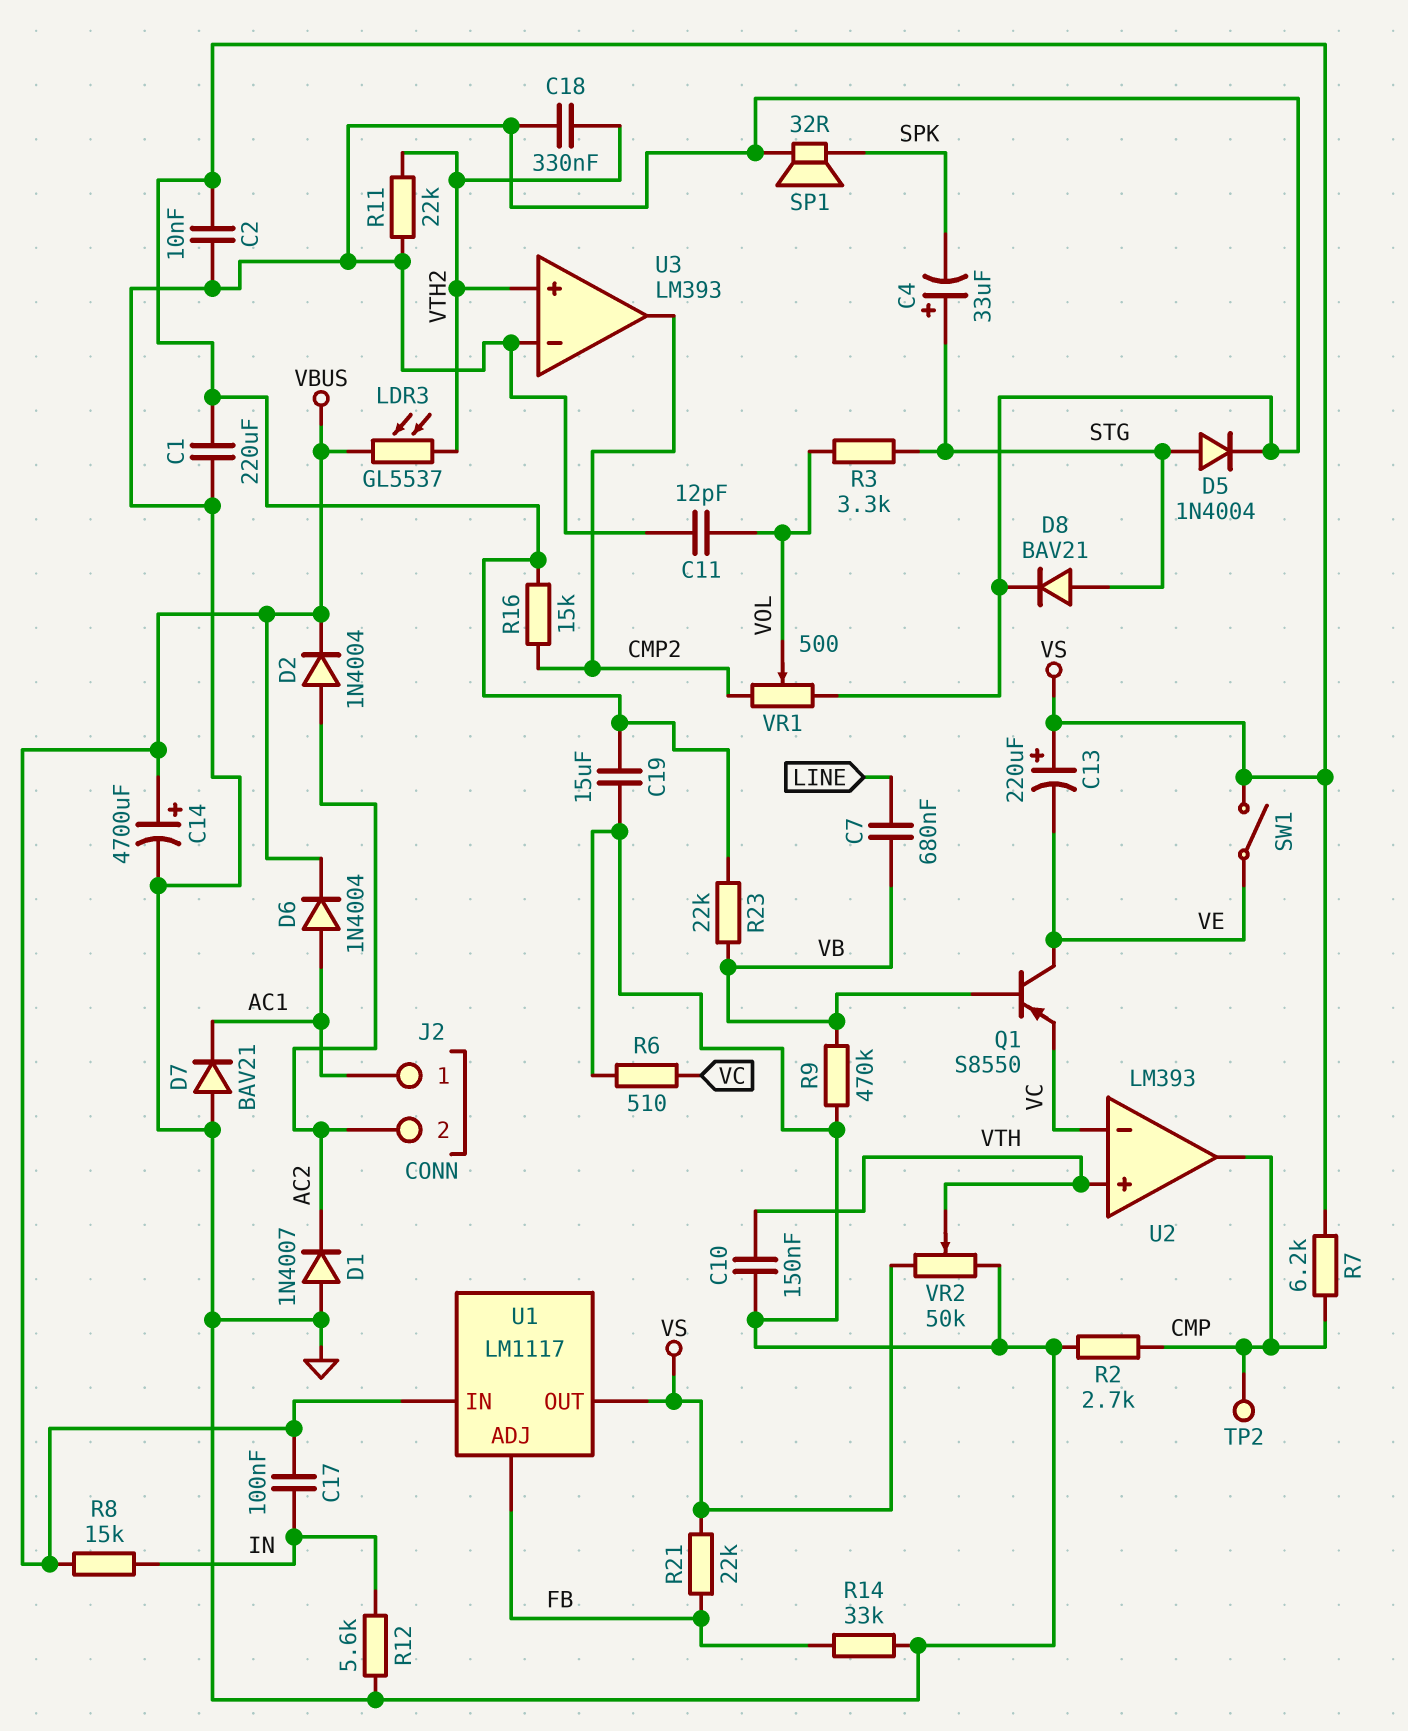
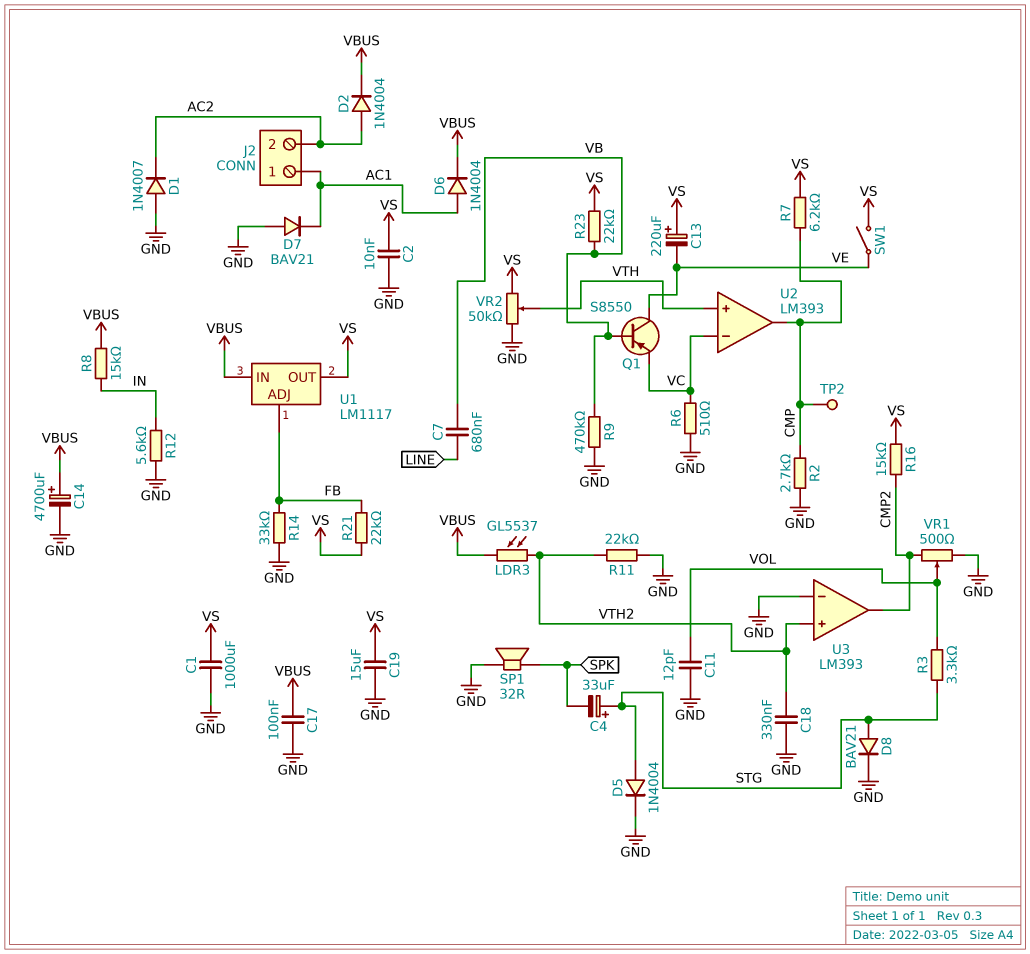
C1: 220uF (GND, VS) -> 1000uF (GND, VS)
C10: 150nF (GND, VTH) -> none
C17: 100nF (IN, VBUS) -> 100nF (GND, VBUS)

